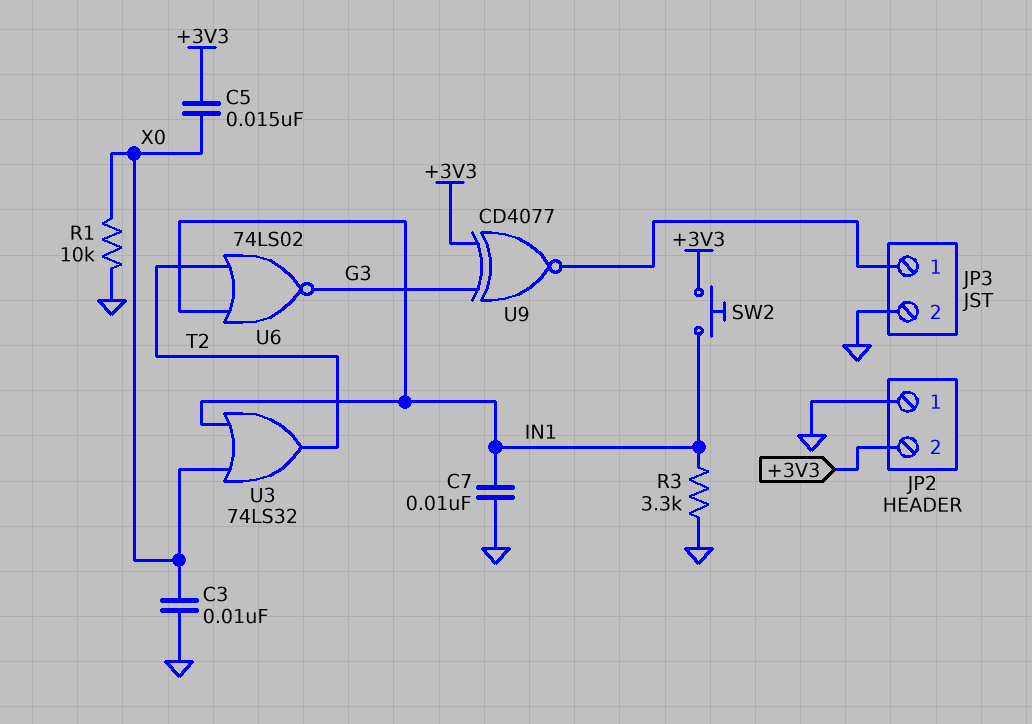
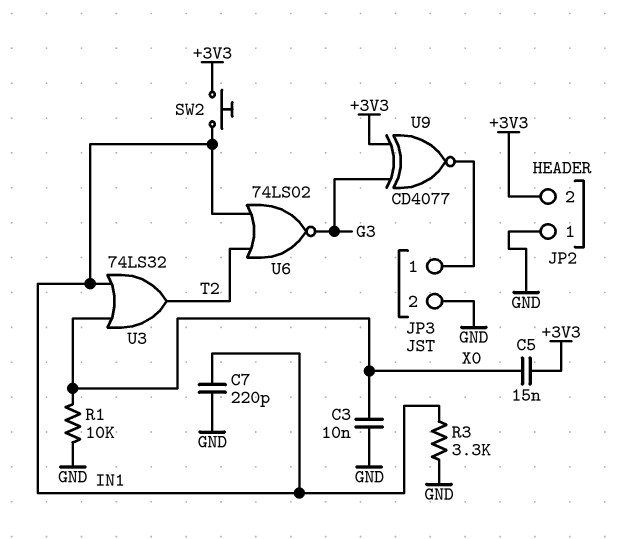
C7: 10nF (GND, IN1) -> 220pF (GND, IN1)

